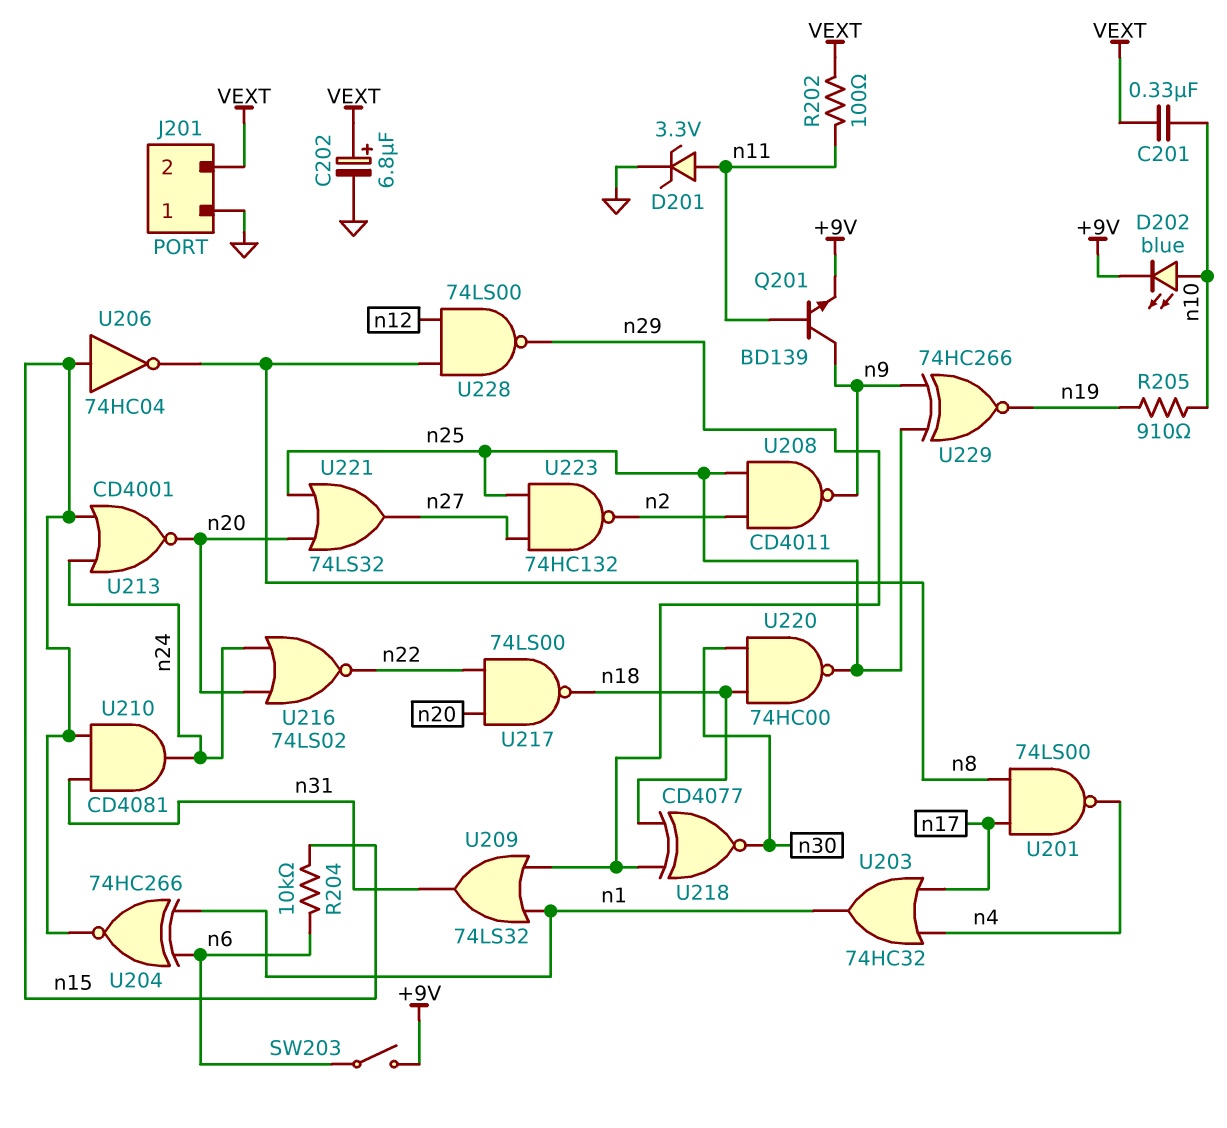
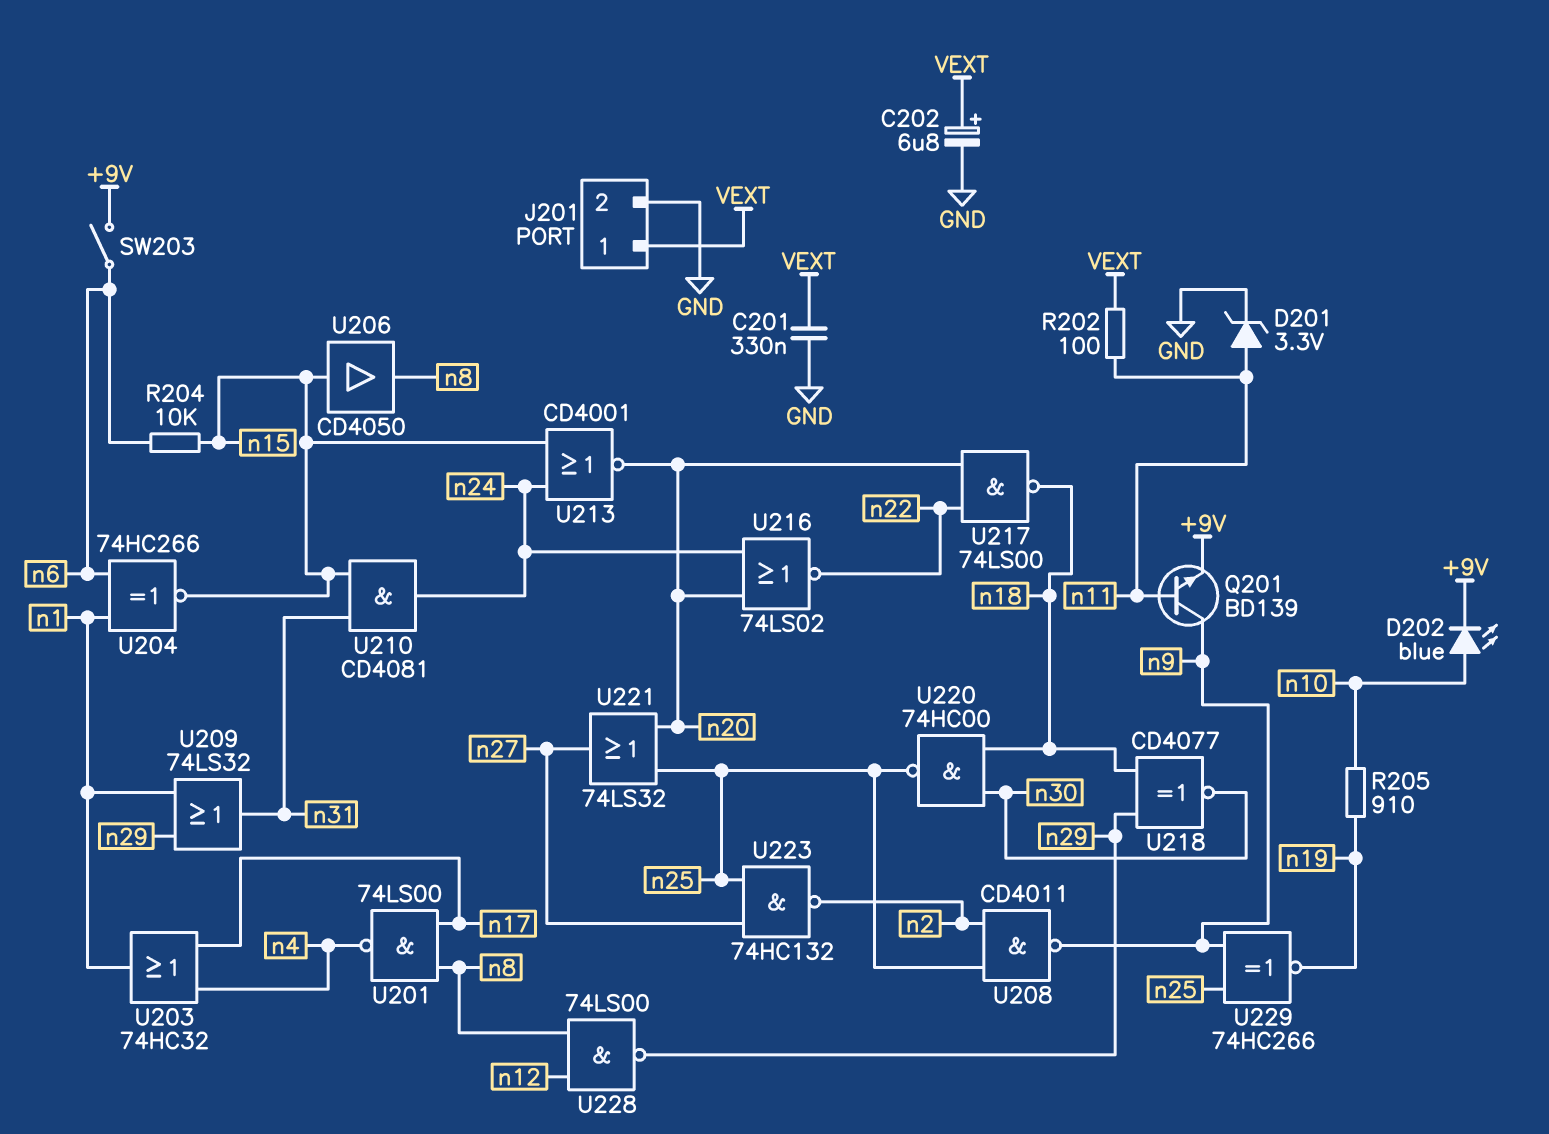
C201: 330nF (VEXT, n10) -> 330nF (GND, VEXT)
J201 pin 1: GND -> VEXT
J201 pin 2: VEXT -> GND
U206: NOT 74HC04 (in n15, out n8) -> buffer CD4050 (in n15, out n8)

